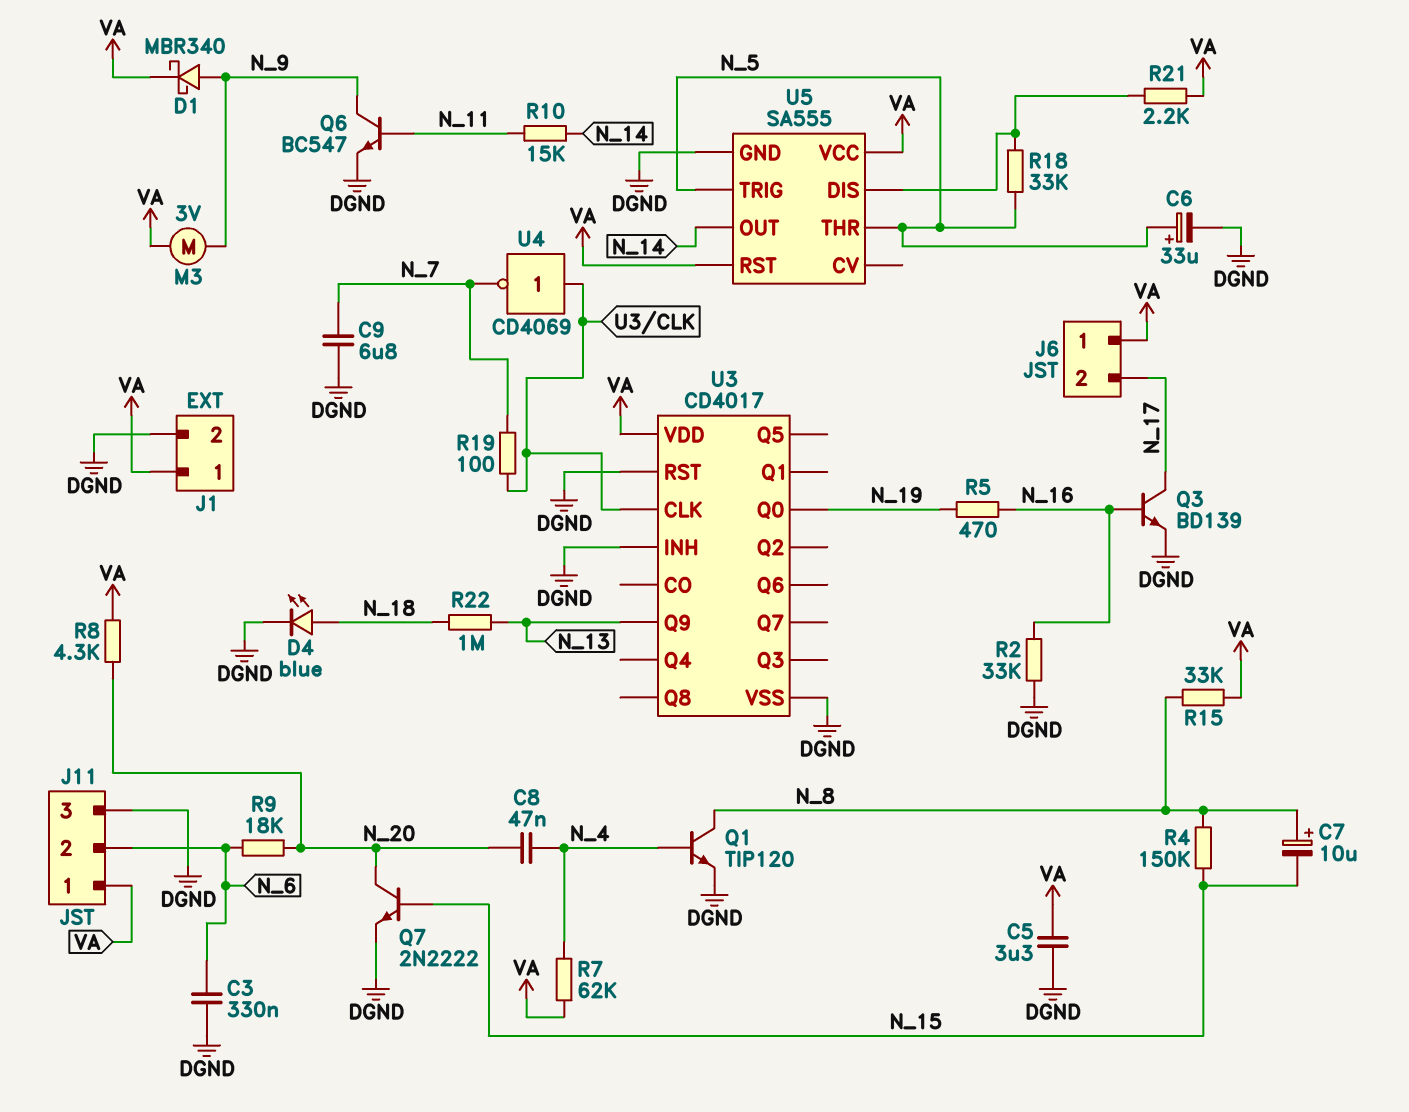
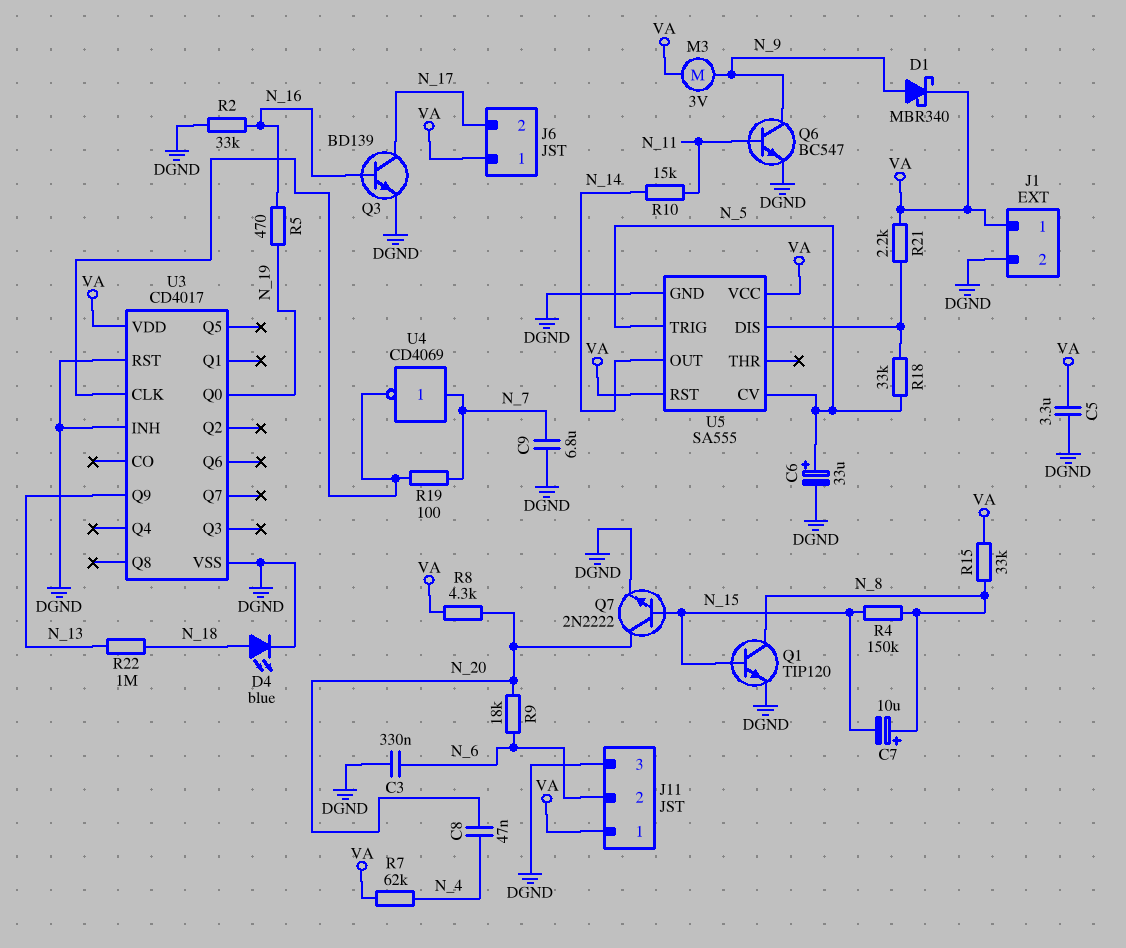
Q1: NPN TIP120 (B N_4, C N_8, E DGND) -> NPN TIP120 (B N_15, C N_8, E DGND)
U4: NOT CD4069 (in U3/CLK, out N_7) -> NOT CD4069 (in N_7, out U3/CLK)
U5 pin CV: none -> N_5
U5 pin THR: N_5 -> none

